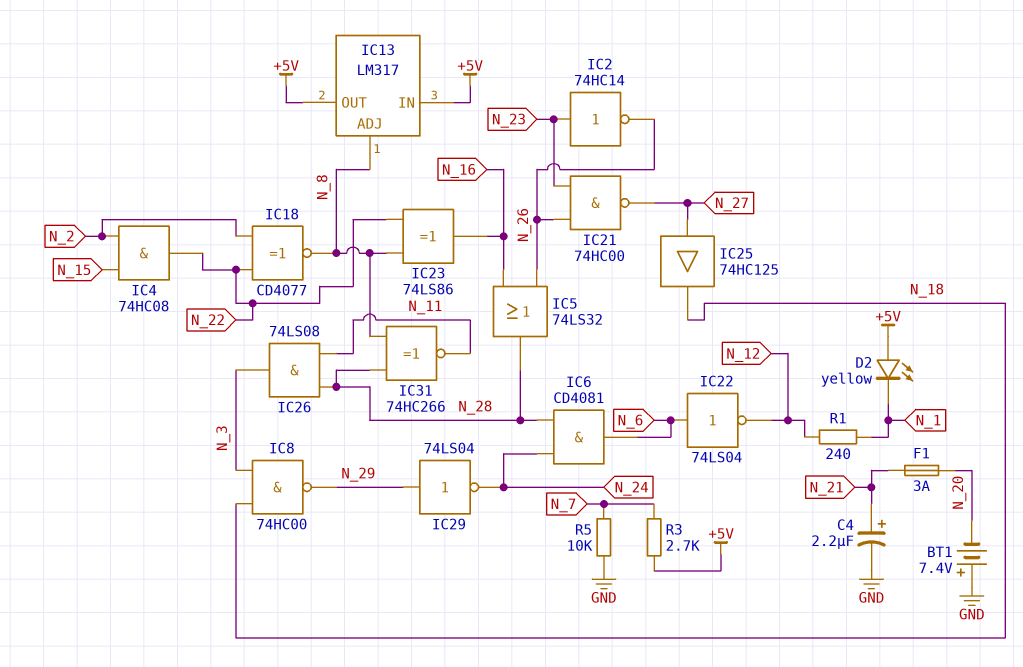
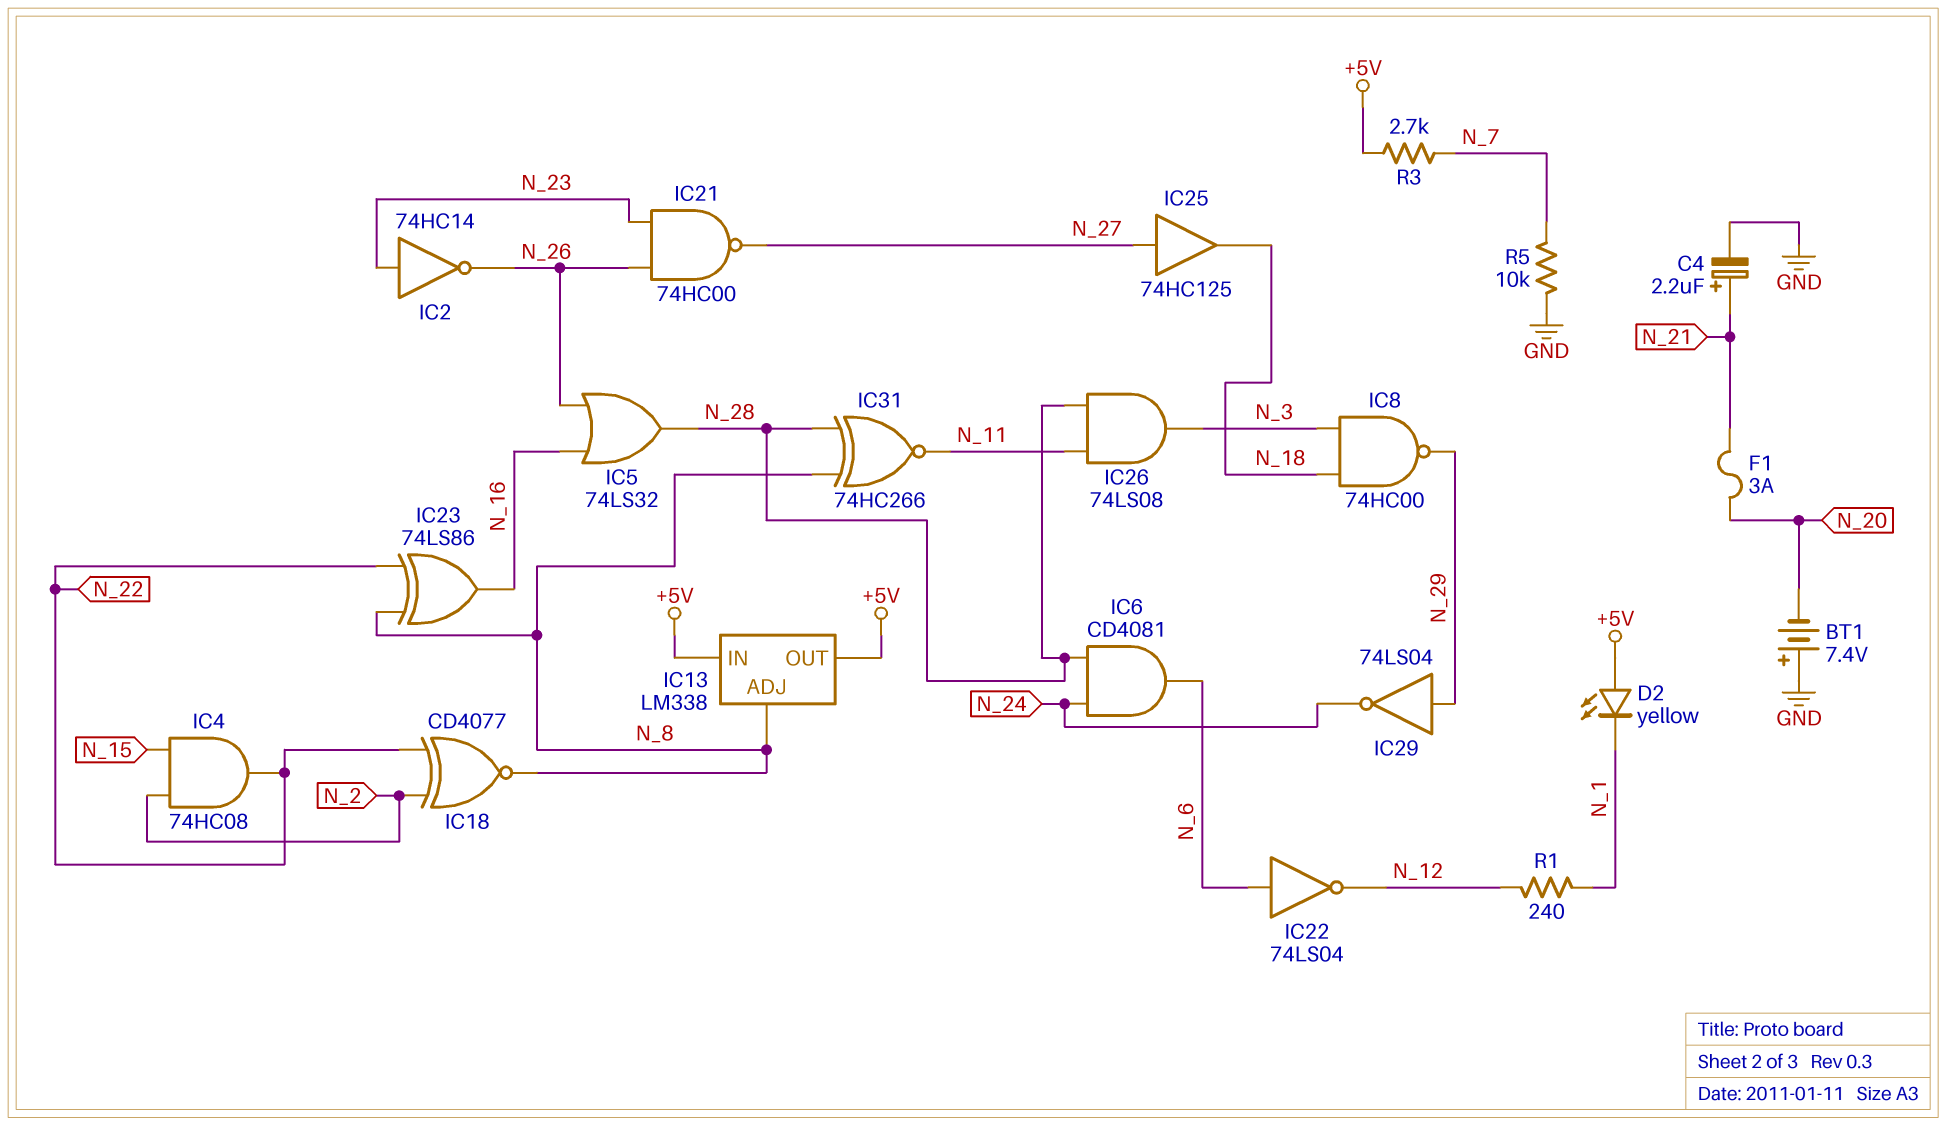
IC13: LM317 -> LM338

